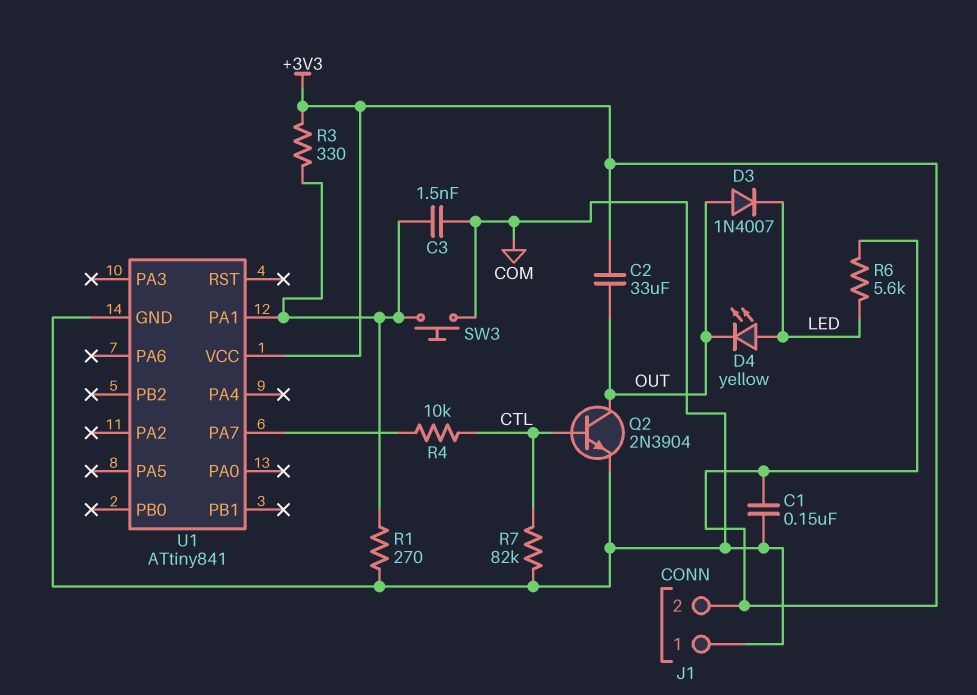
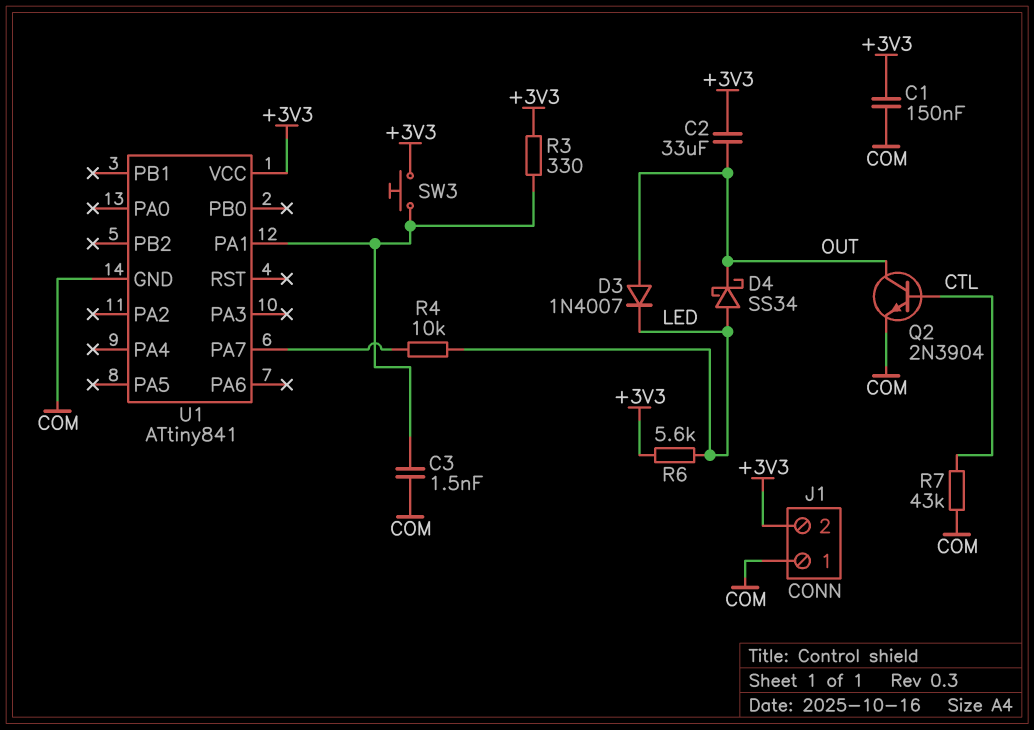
D4: LED yellow (A LED, K OUT) -> schottky SS34 (A LED, K OUT)
R1: 270 (COM, U1/PA1) -> none
R4: 10k (CTL, U1/PA7) -> 10k (LED, U1/PA7)
R7: 82k (COM, CTL) -> 43k (COM, CTL)
SW3: button (COM, U1/PA1) -> button (+3V3, U1/PA1)

